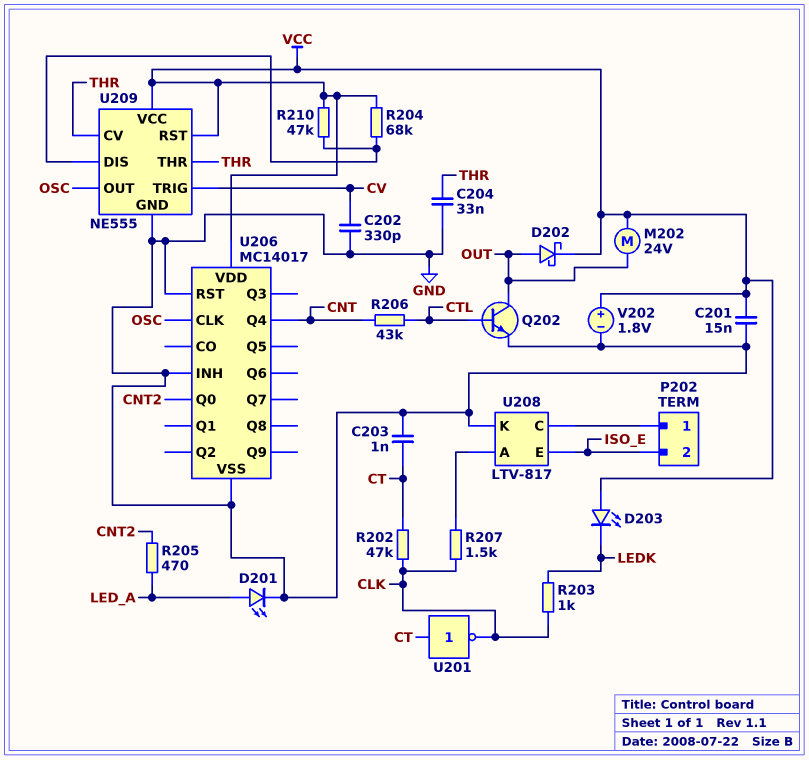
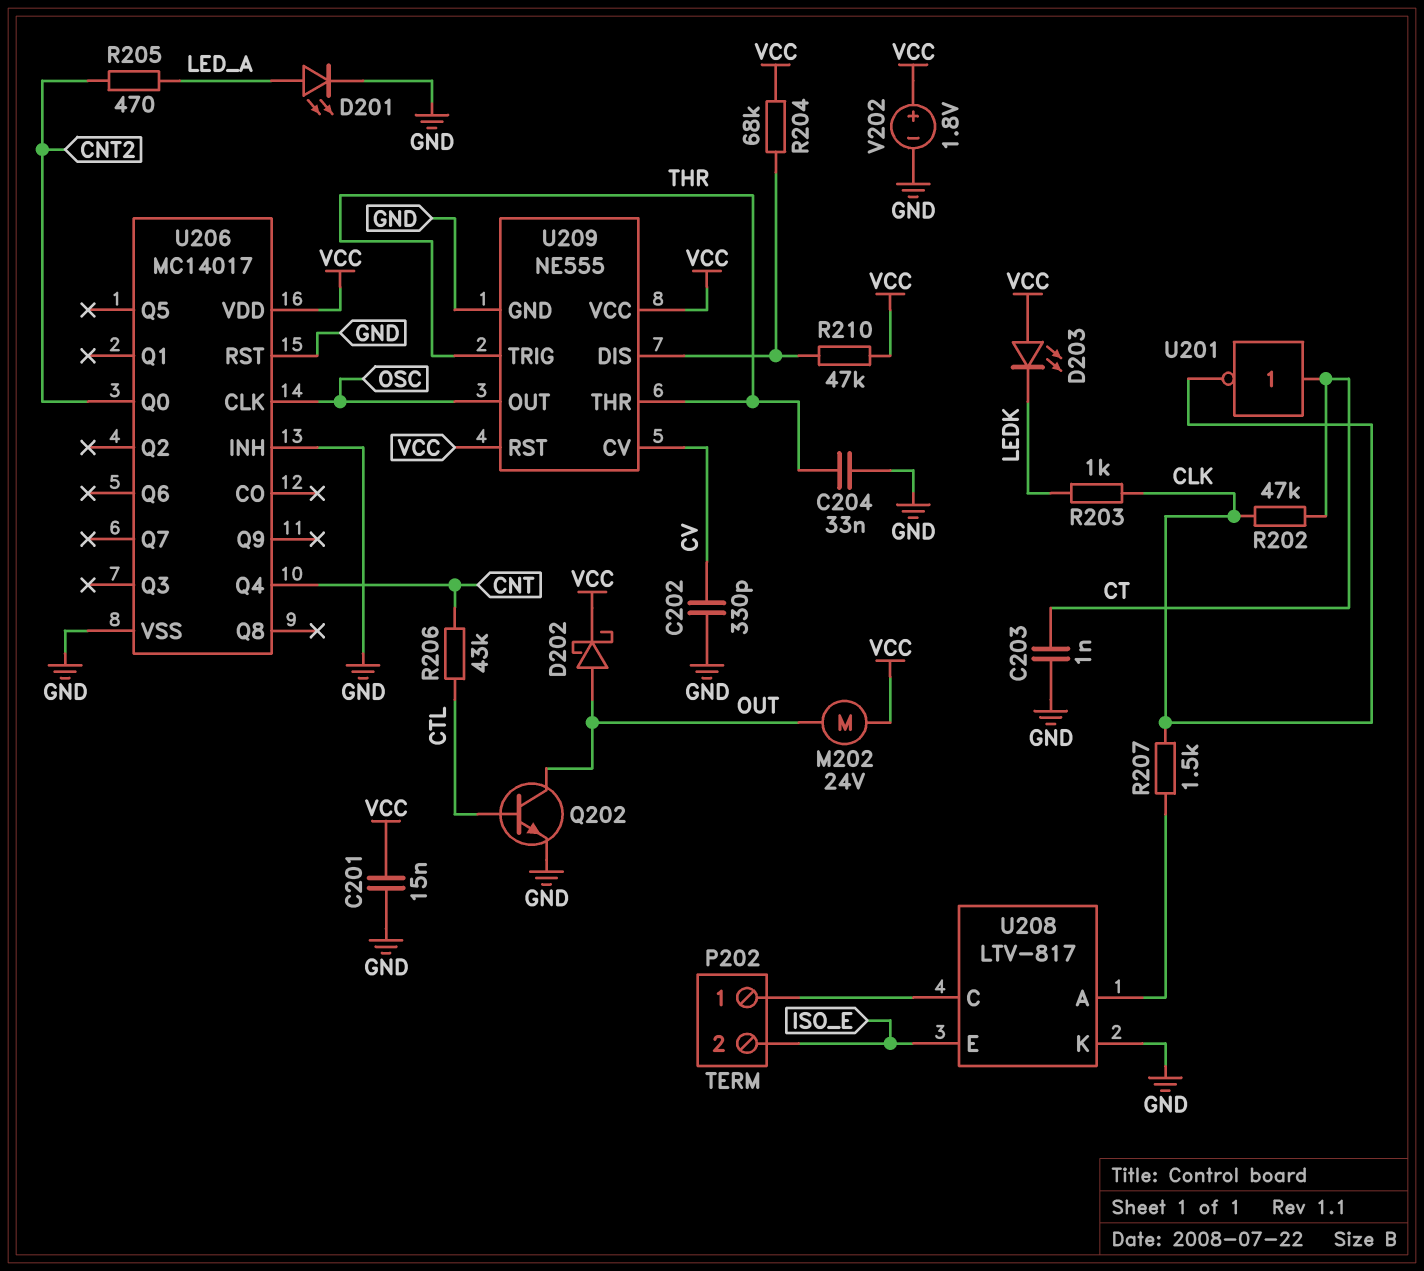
U209 pin CV: THR -> CV
U209 pin TRIG: CV -> THR

